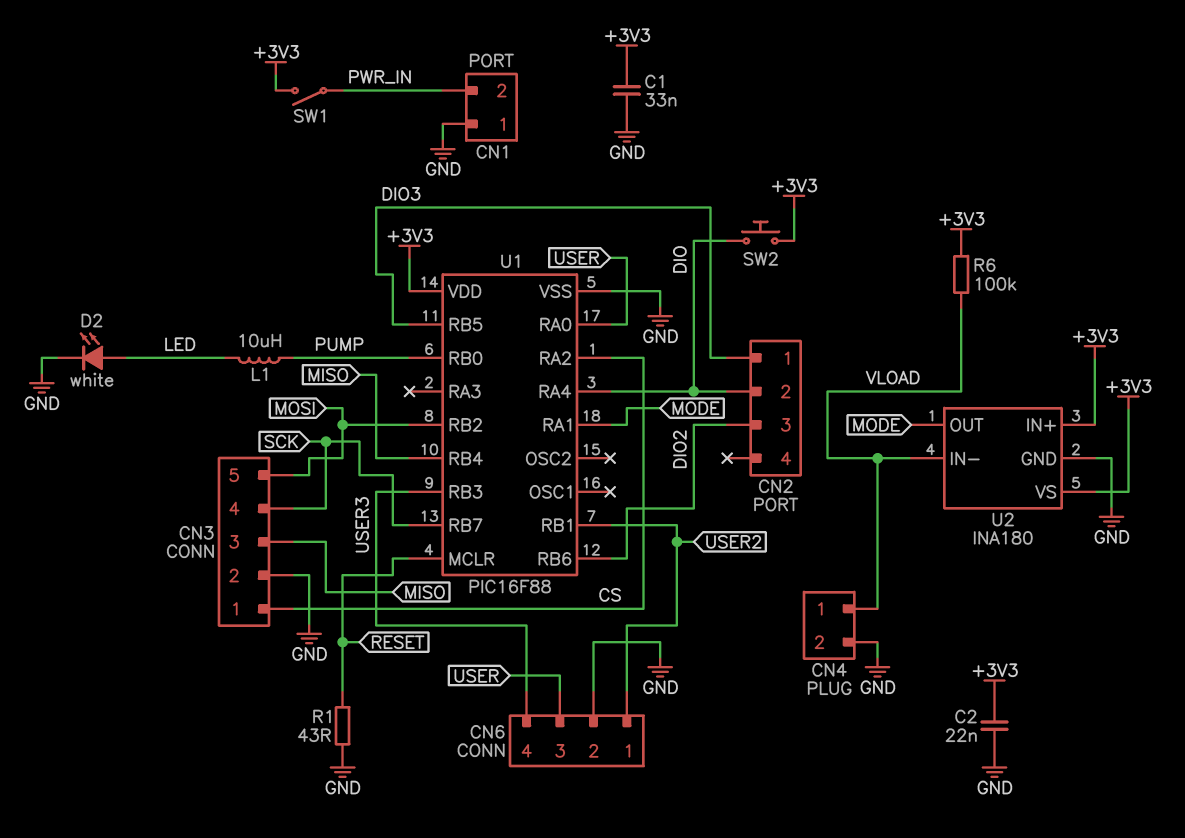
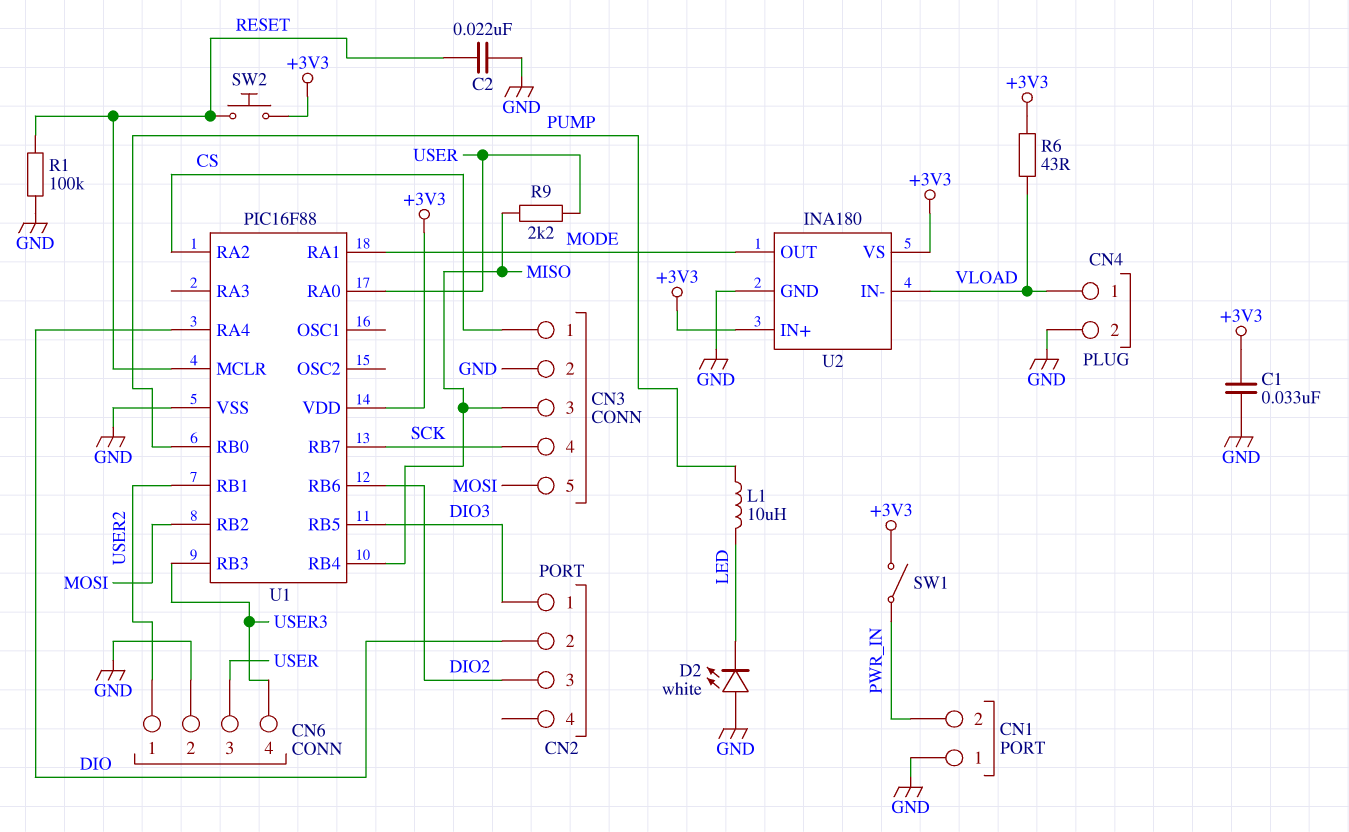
C2: 22nF (+3V3, GND) -> 22nF (GND, RESET)
D2: LED white (A LED, K GND) -> LED white (A GND, K LED)
R1: 43 (GND, RESET) -> 100k (GND, RESET)
R6: 100k (+3V3, VLOAD) -> 43 (+3V3, VLOAD)
R9: none -> 2.2k (MISO, USER)
SW2: button (+3V3, DIO) -> button (+3V3, RESET)

